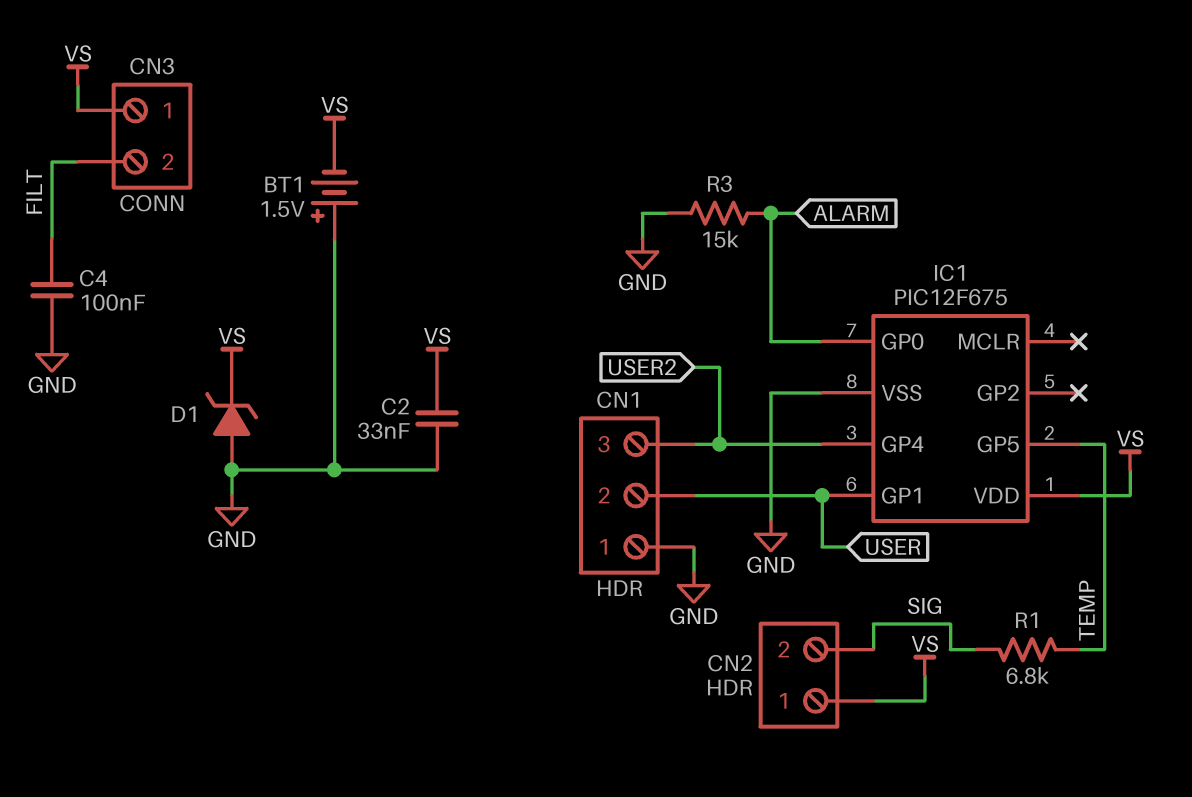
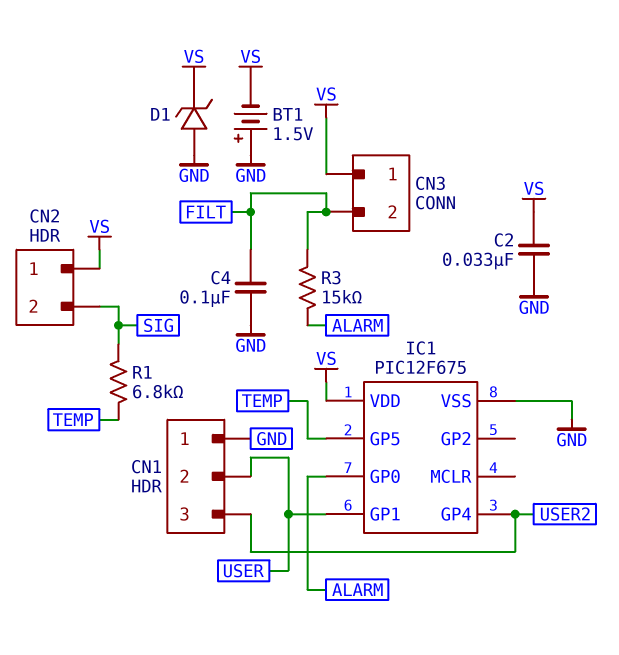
R3: 15k (ALARM, GND) -> 15k (ALARM, FILT)

